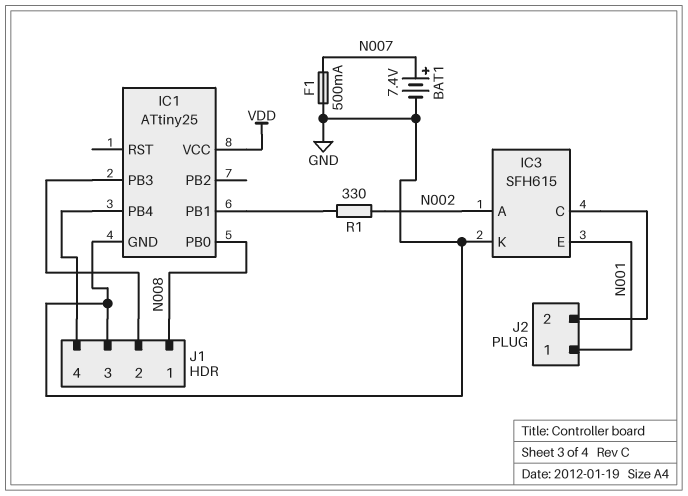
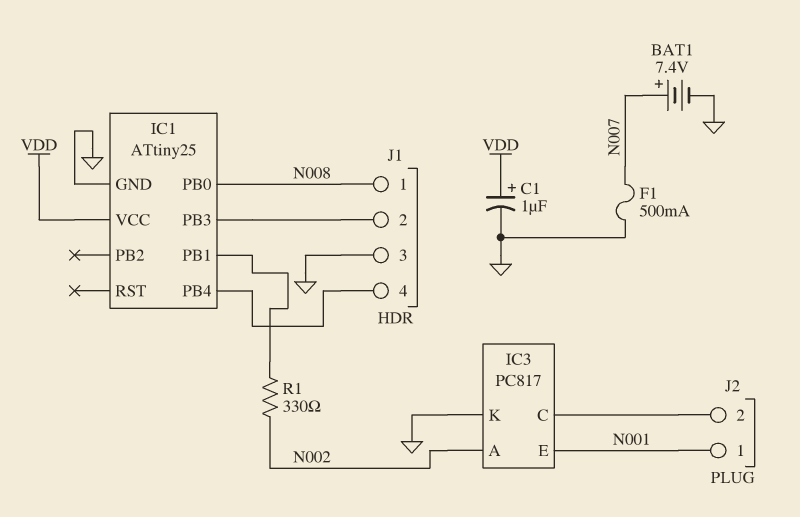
C1: none -> 1uF (plus VDD, minus GND)
IC3: SFH615 -> PC817

